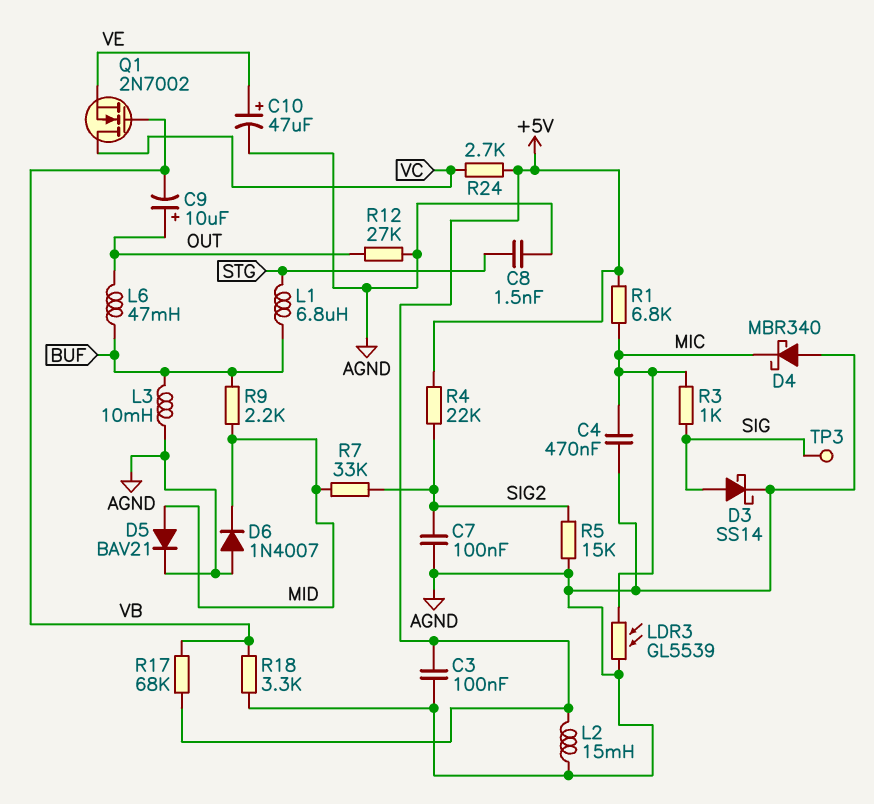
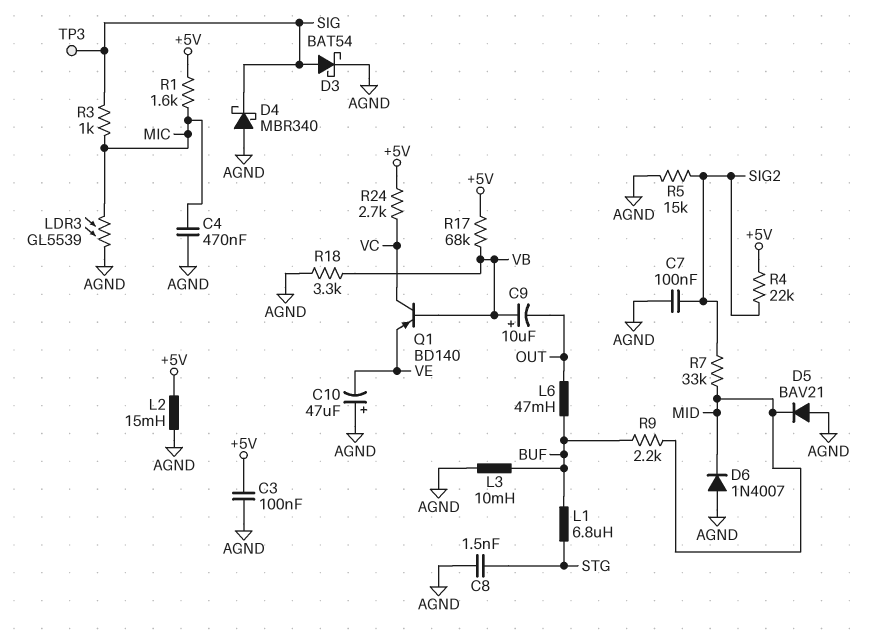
C9: 10uF (plus OUT, minus VB) -> 10uF (plus VB, minus OUT)
C10: 47uF (plus VE, minus AGND) -> 47uF (plus AGND, minus VE)
D3: schottky SS14 (A SIG, K AGND) -> schottky BAT54 (A SIG, K AGND)
D4: schottky MBR340 (A AGND, K MIC) -> schottky MBR340 (A AGND, K SIG)
D5: diode BAV21 (A MID, K AGND) -> diode BAV21 (A AGND, K MID)
Q1: NMOS 2N7002 (G VB, D VC, S VE) -> PNP BD140 (B VB, C VC, E VE)
R1: 6.8k (+5V, MIC) -> 1.6k (+5V, MIC)
R12: 27k (AGND, OUT) -> none

